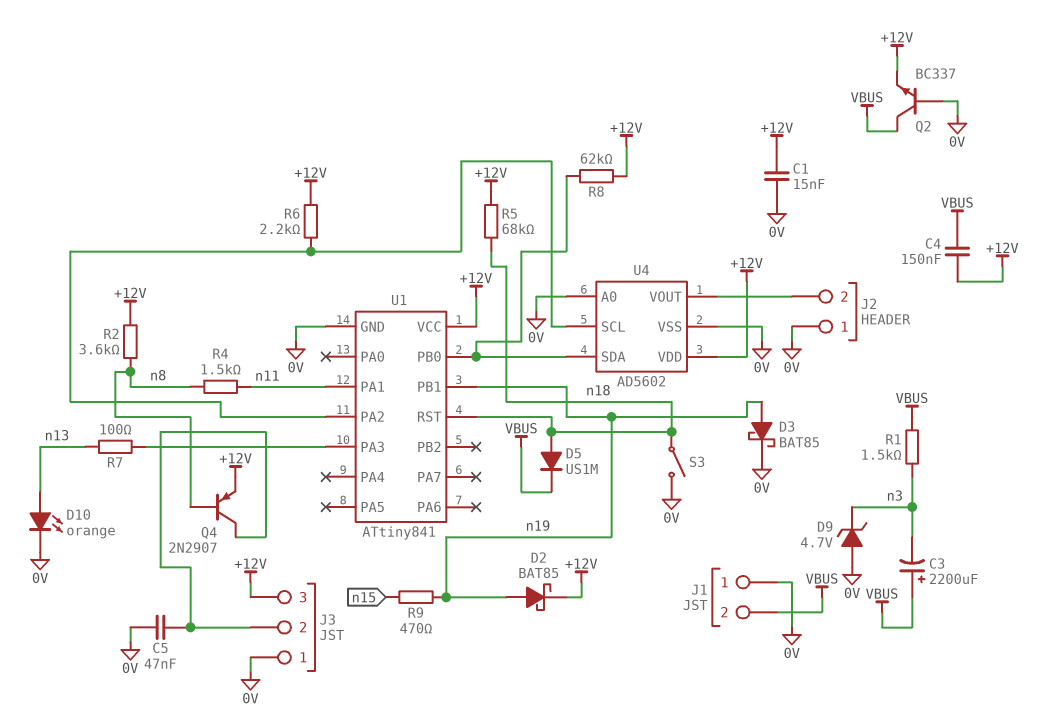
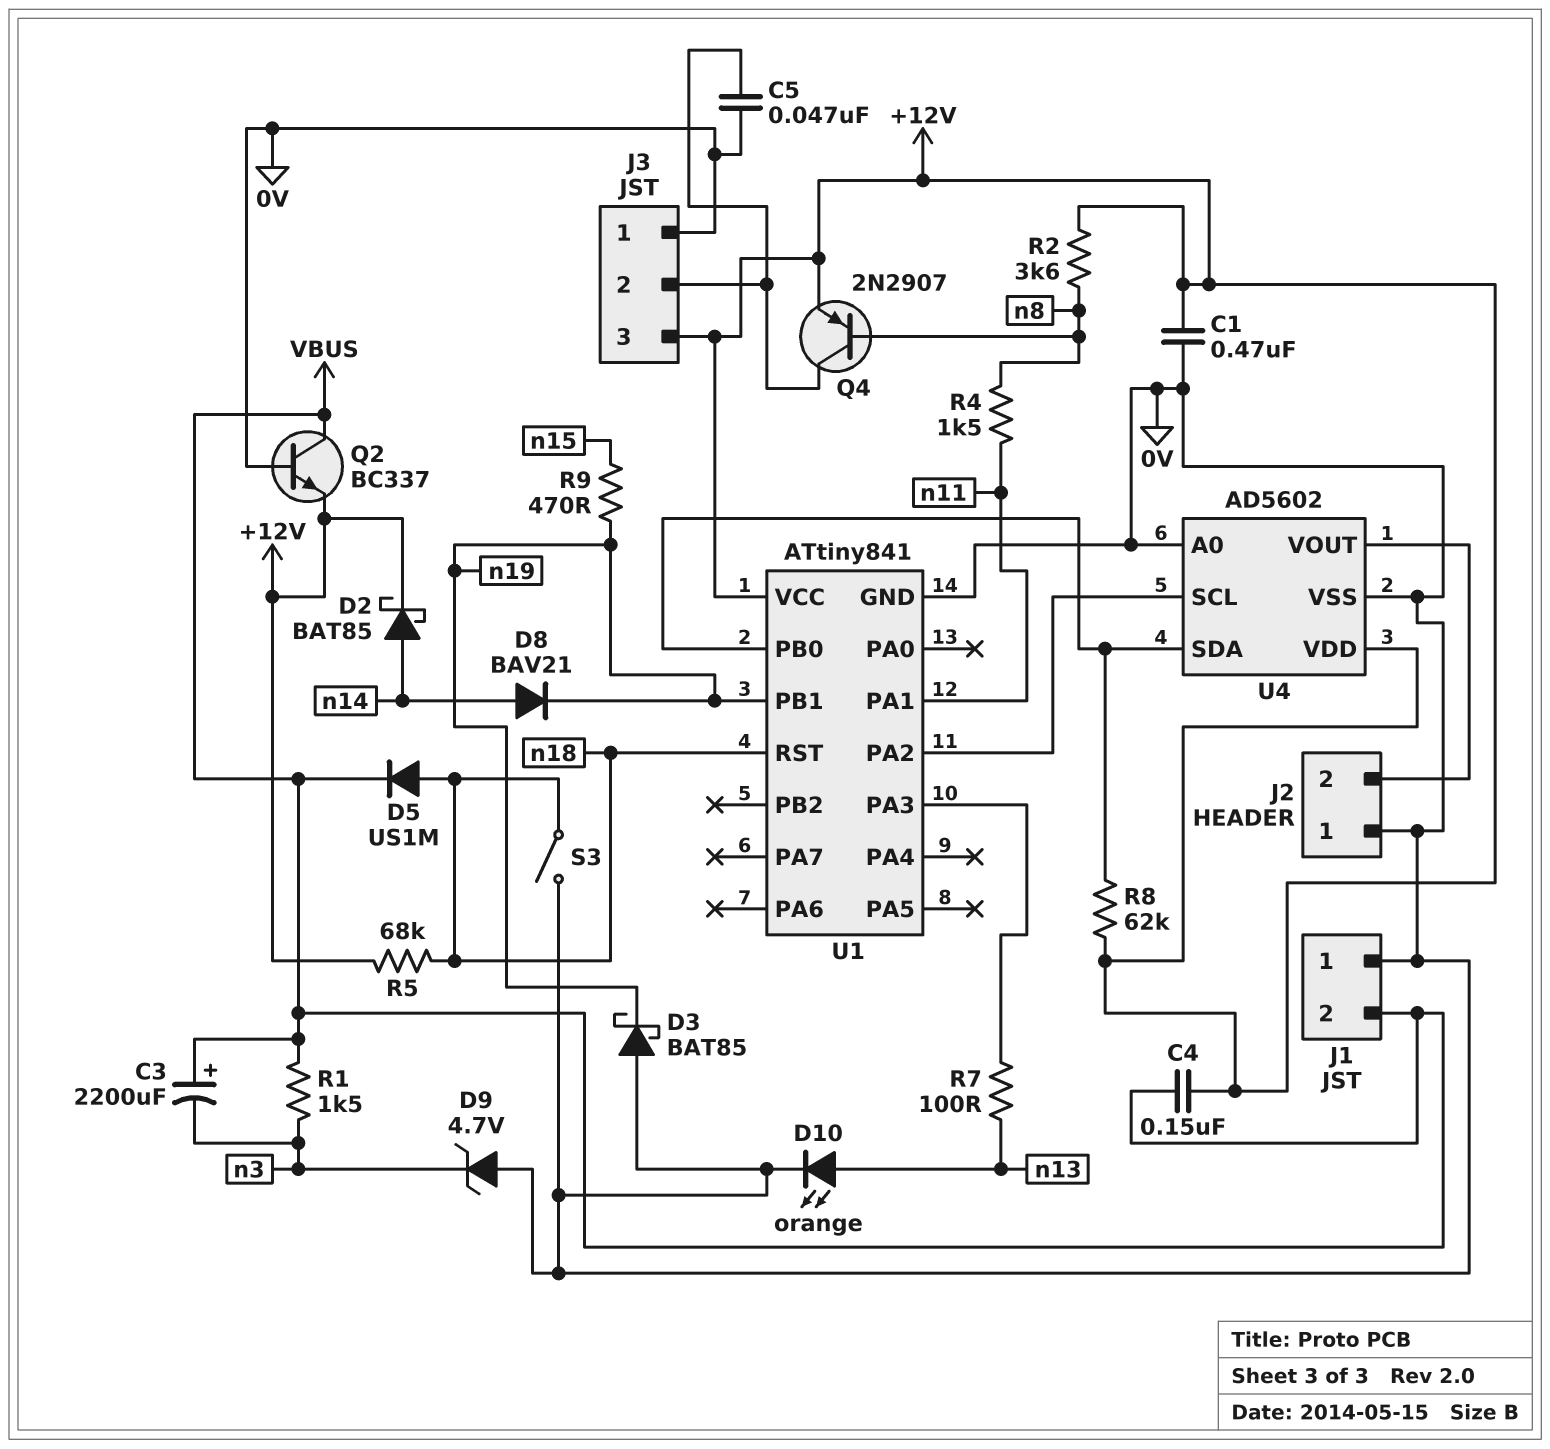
C1: 15nF (+12V, 0V) -> 470nF (+12V, 0V)
D2: schottky BAT85 (A n19, K +12V) -> schottky BAT85 (A n14, K +12V)
D3: schottky BAT85 (A n19, K 0V) -> schottky BAT85 (A 0V, K n19)
D8: none -> diode BAV21 (A n14, K n19)
R6: 2.2k (+12V, U1/PA2) -> none

